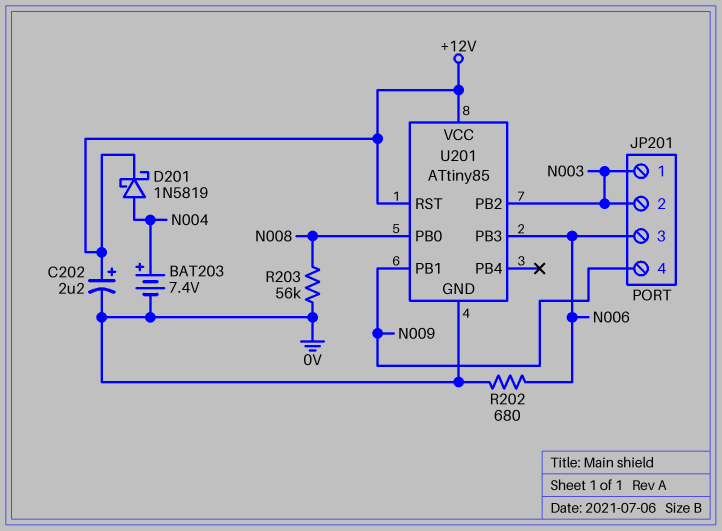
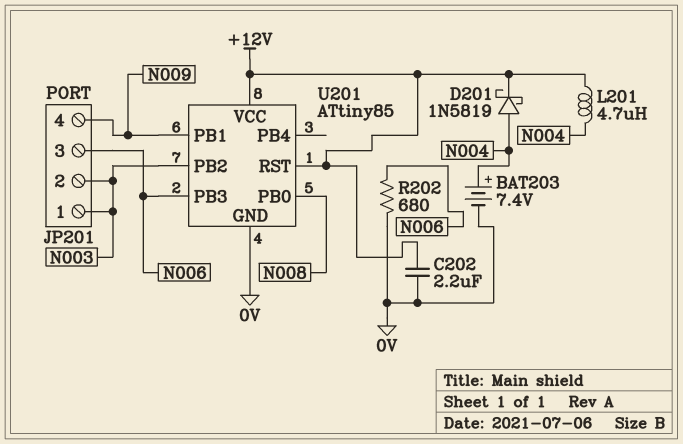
C202: 2.2uF (plus +12V, minus 0V) -> 2.2uF (+12V, 0V)
L201: none -> 4.7uH (+12V, N004)
R203: 56k (0V, N008) -> none

